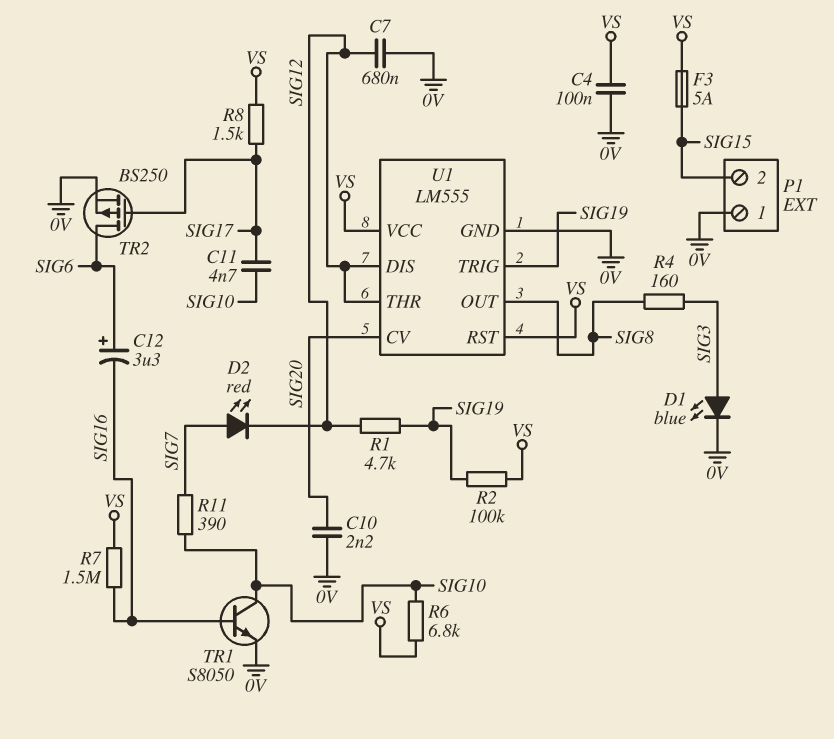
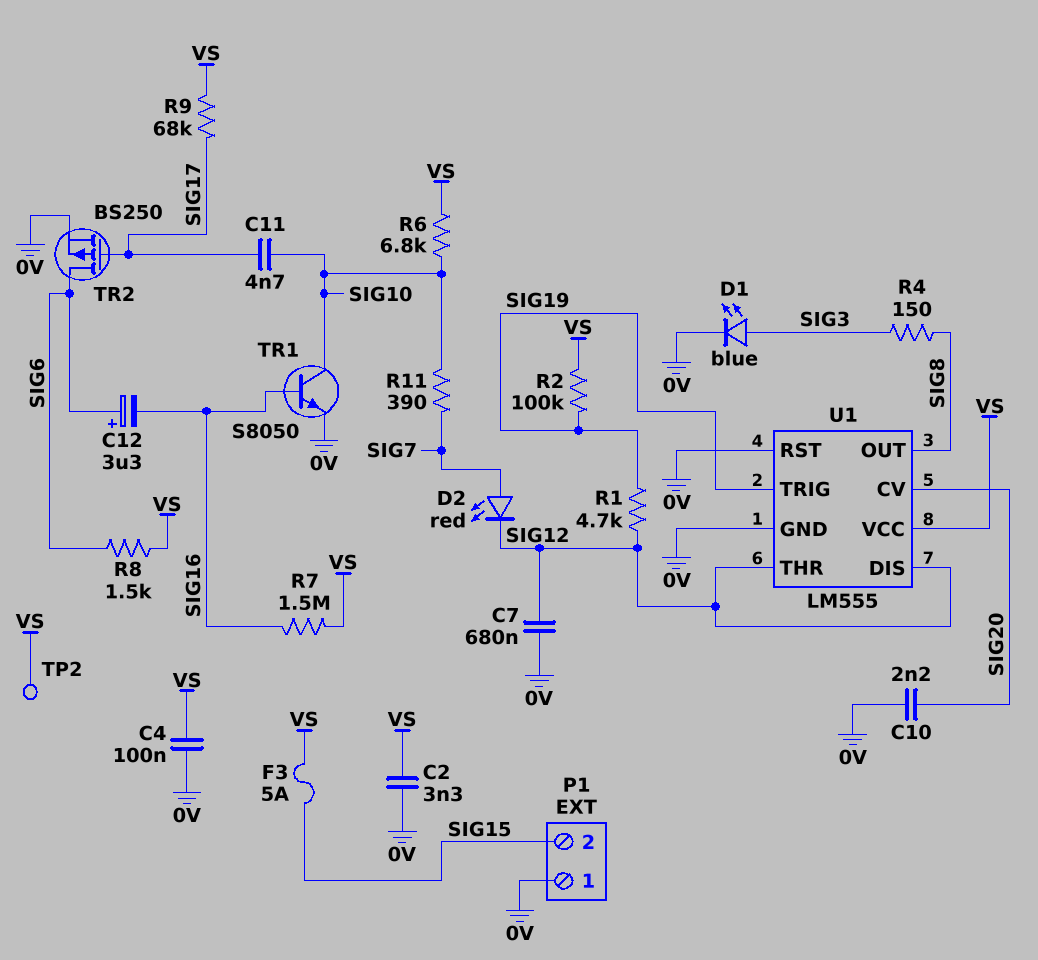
C2: none -> 3.3nF (0V, VS)
R4: 160 (SIG3, SIG8) -> 150 (SIG3, SIG8)
R8: 1.5k (SIG17, VS) -> 1.5k (SIG6, VS)
R9: none -> 68k (SIG17, VS)
TP2: none -> test point (VS)
U1 pin RST: VS -> 0V

